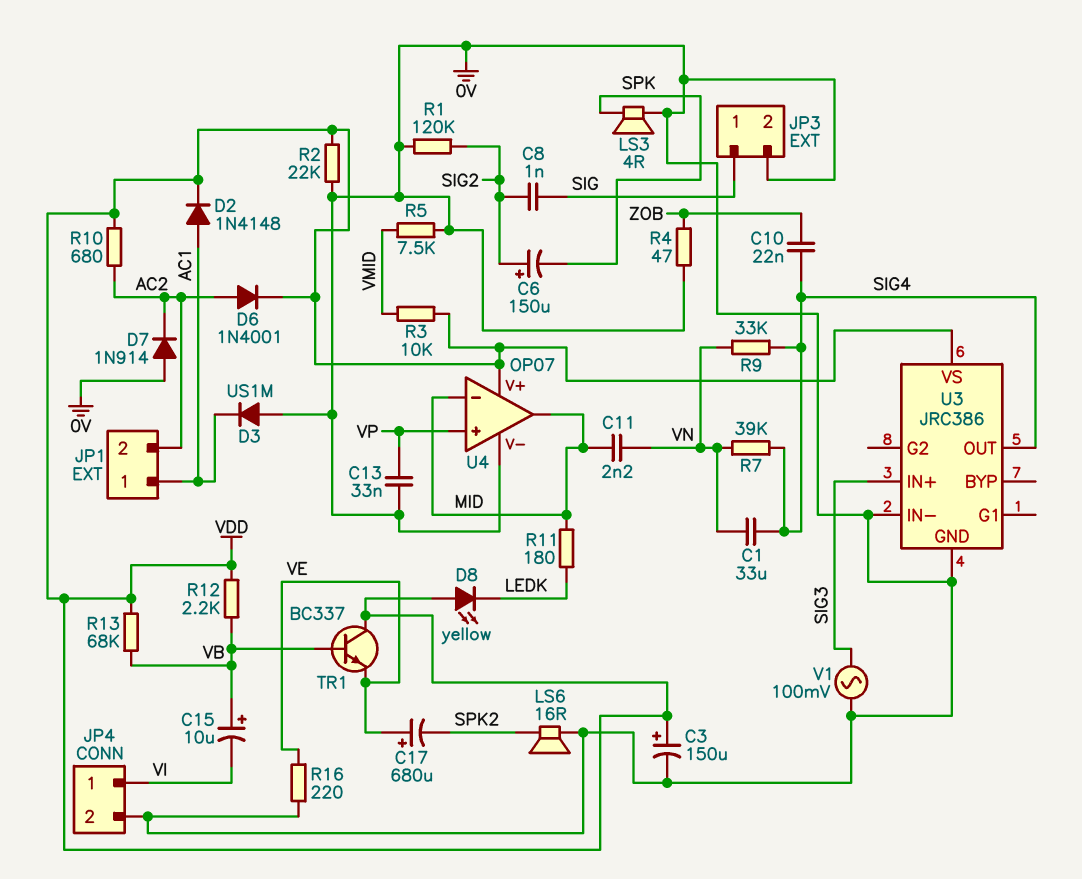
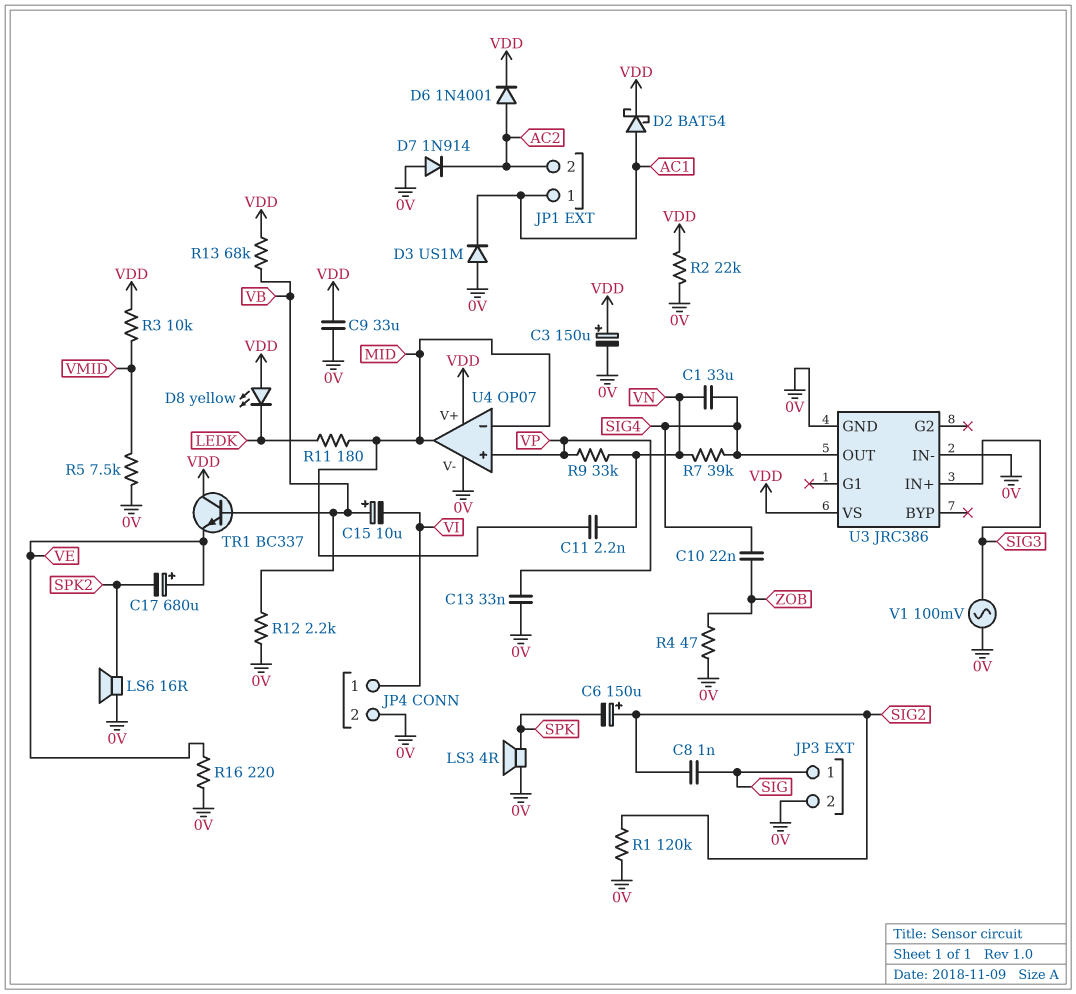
C9: none -> 33uF (0V, VDD)
D2: diode 1N4148 (A AC1, K VDD) -> schottky BAT54 (A AC1, K VDD)
R9: 33k (SIG4, VN) -> 33k (VN, VP)
R10: 680 (AC2, VDD) -> none
R12: 2.2k (VB, VDD) -> 2.2k (0V, VB)

